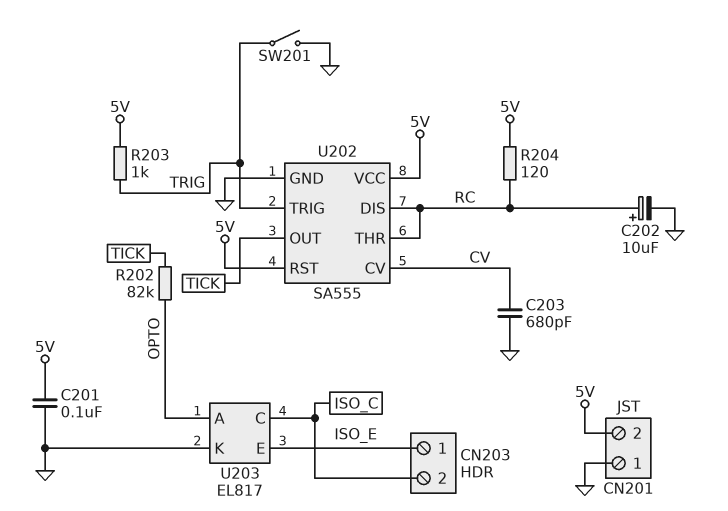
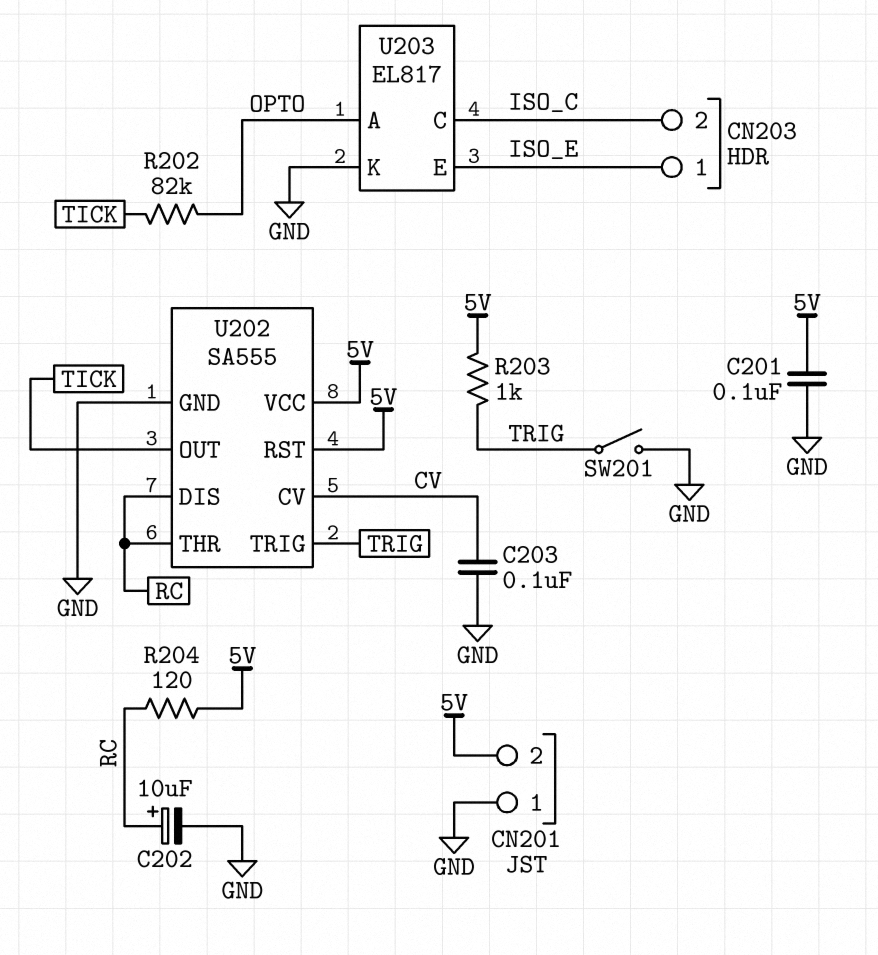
C203: 680pF (CV, GND) -> 100nF (CV, GND)

